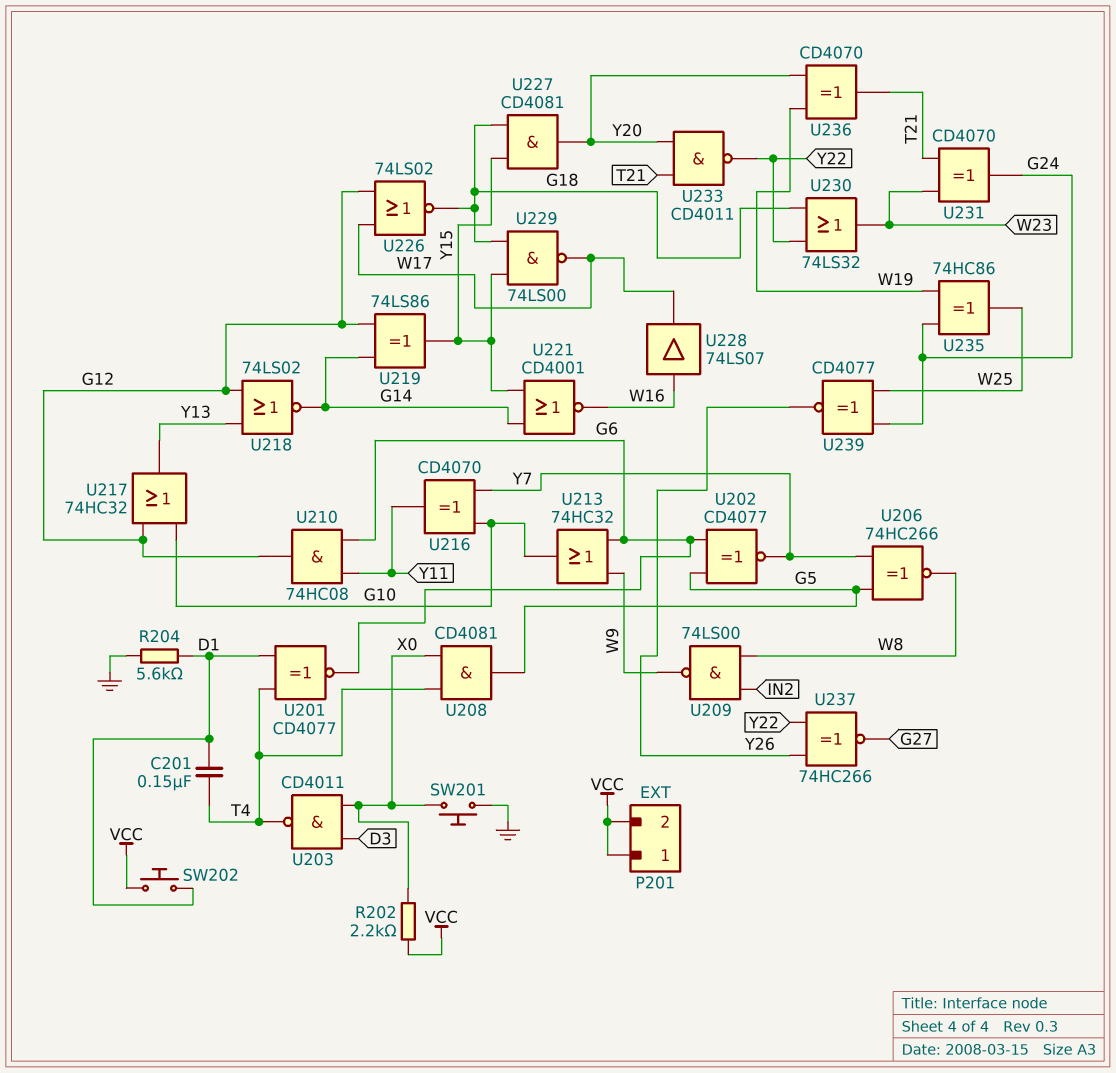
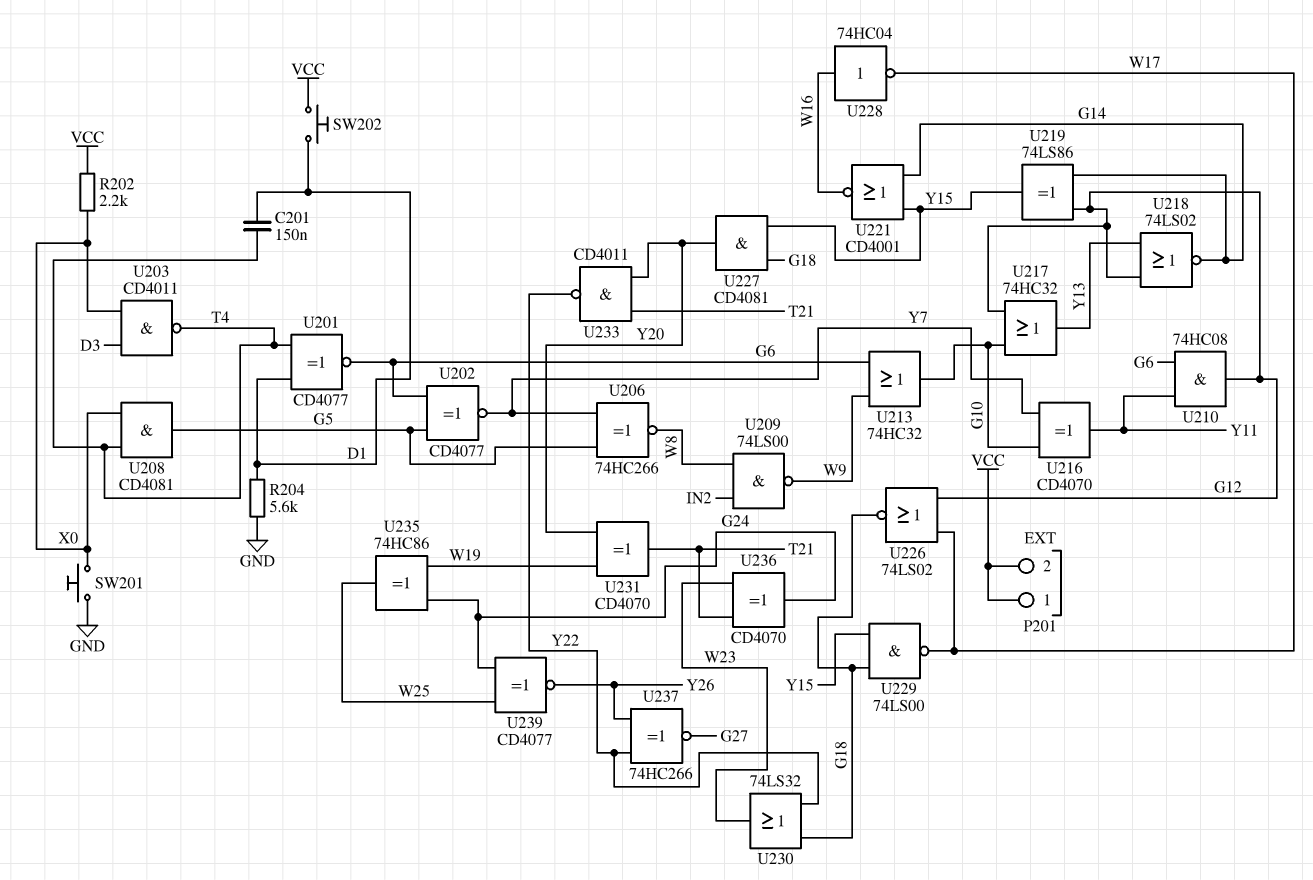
U228: buffer 74LS07 (in W16, out W17) -> NOT 74HC04 (in W16, out W17)
U231: XOR CD4070 (in T21, in W23, out G24) -> XOR CD4070 (in W19, in Y20, out T21)
U236: XOR CD4070 (in W19, in Y20, out T21) -> XOR CD4070 (in T21, in W23, out G24)

